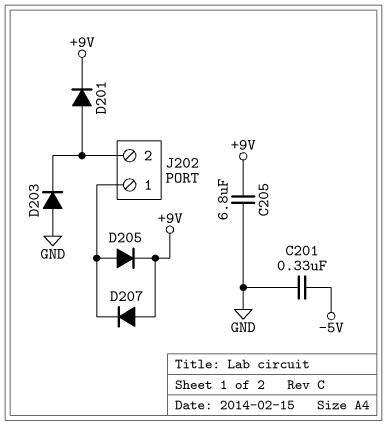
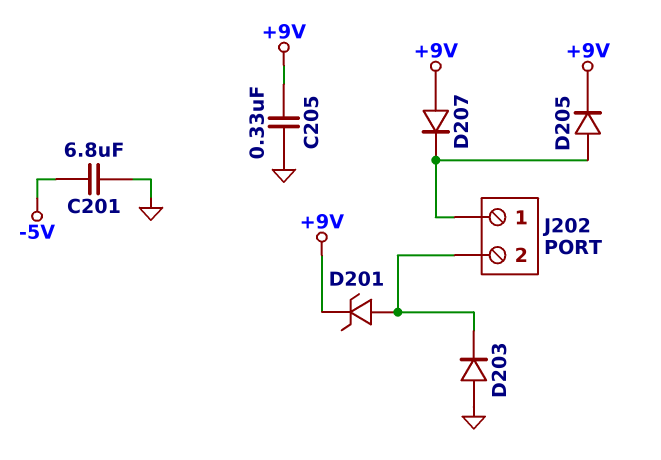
C201: 330nF (-5V, GND) -> 6.8uF (-5V, GND)
C205: 6.8uF (+9V, GND) -> 330nF (+9V, GND)
D201: diode (A J202/2, K +9V) -> zener (A J202/2, K +9V)

